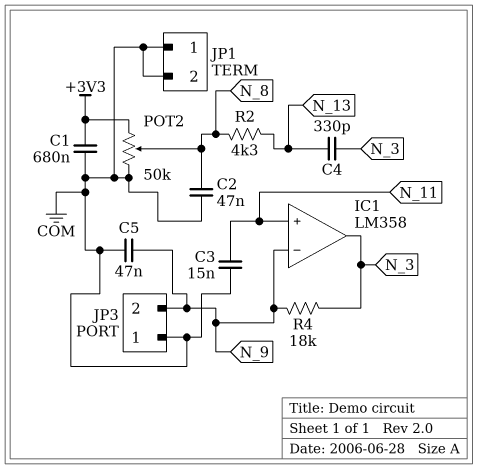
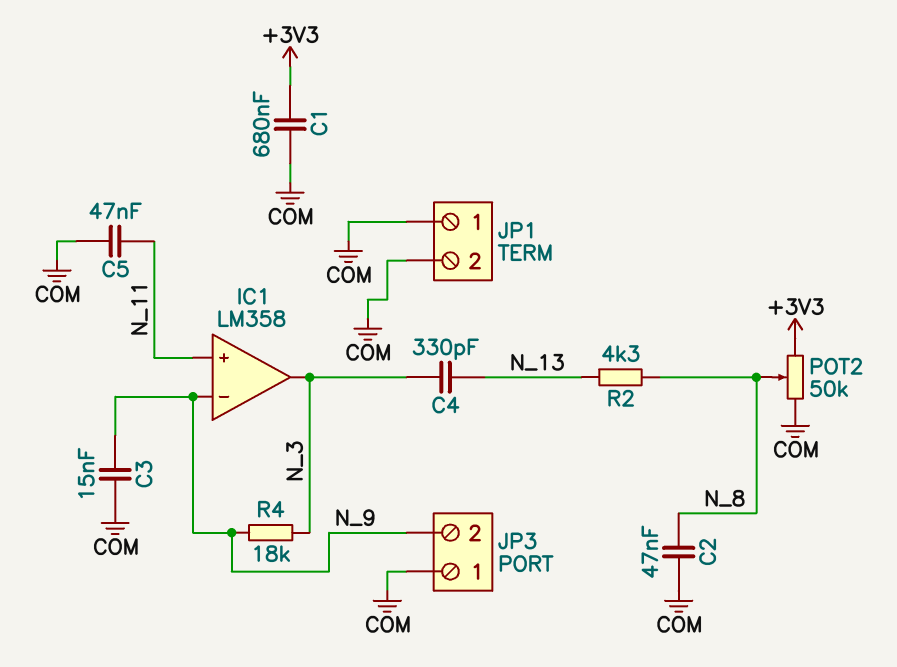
C3: 15nF (COM, N_11) -> 15nF (COM, N_9)
C5: 47nF (COM, N_9) -> 47nF (COM, N_11)

